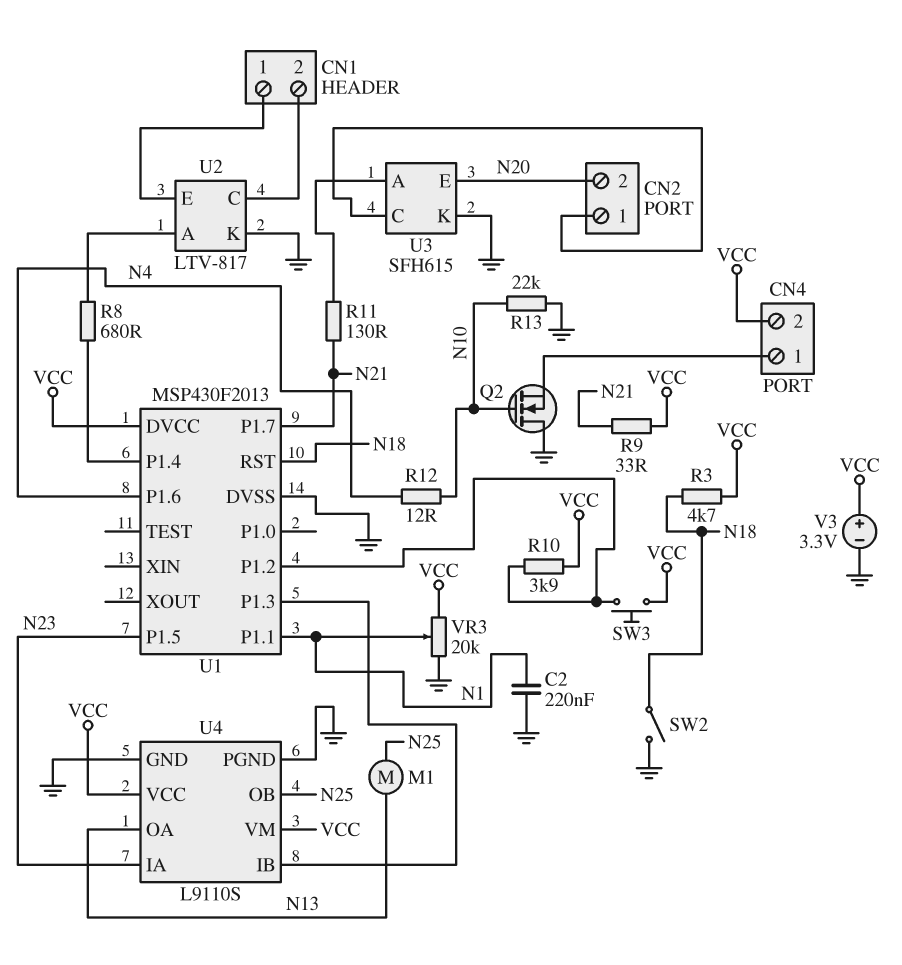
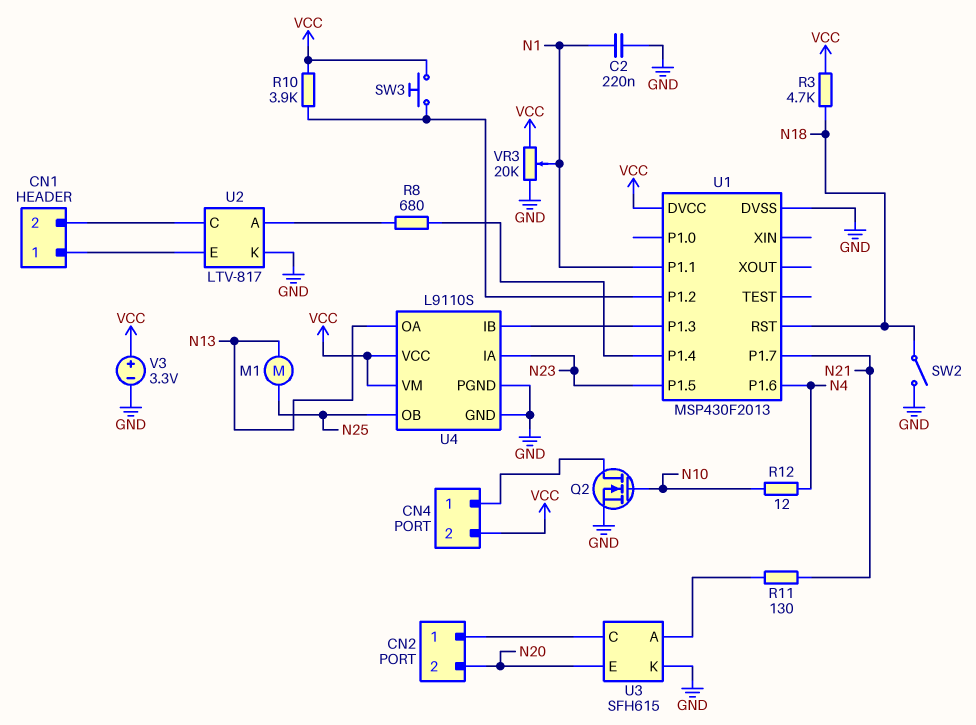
Q2: NMOS (G N10, D GND, S CN4/1) -> NMOS (G N10, D CN4/1, S GND)
R9: 33 (N21, VCC) -> none
R13: 22k (GND, N10) -> none

